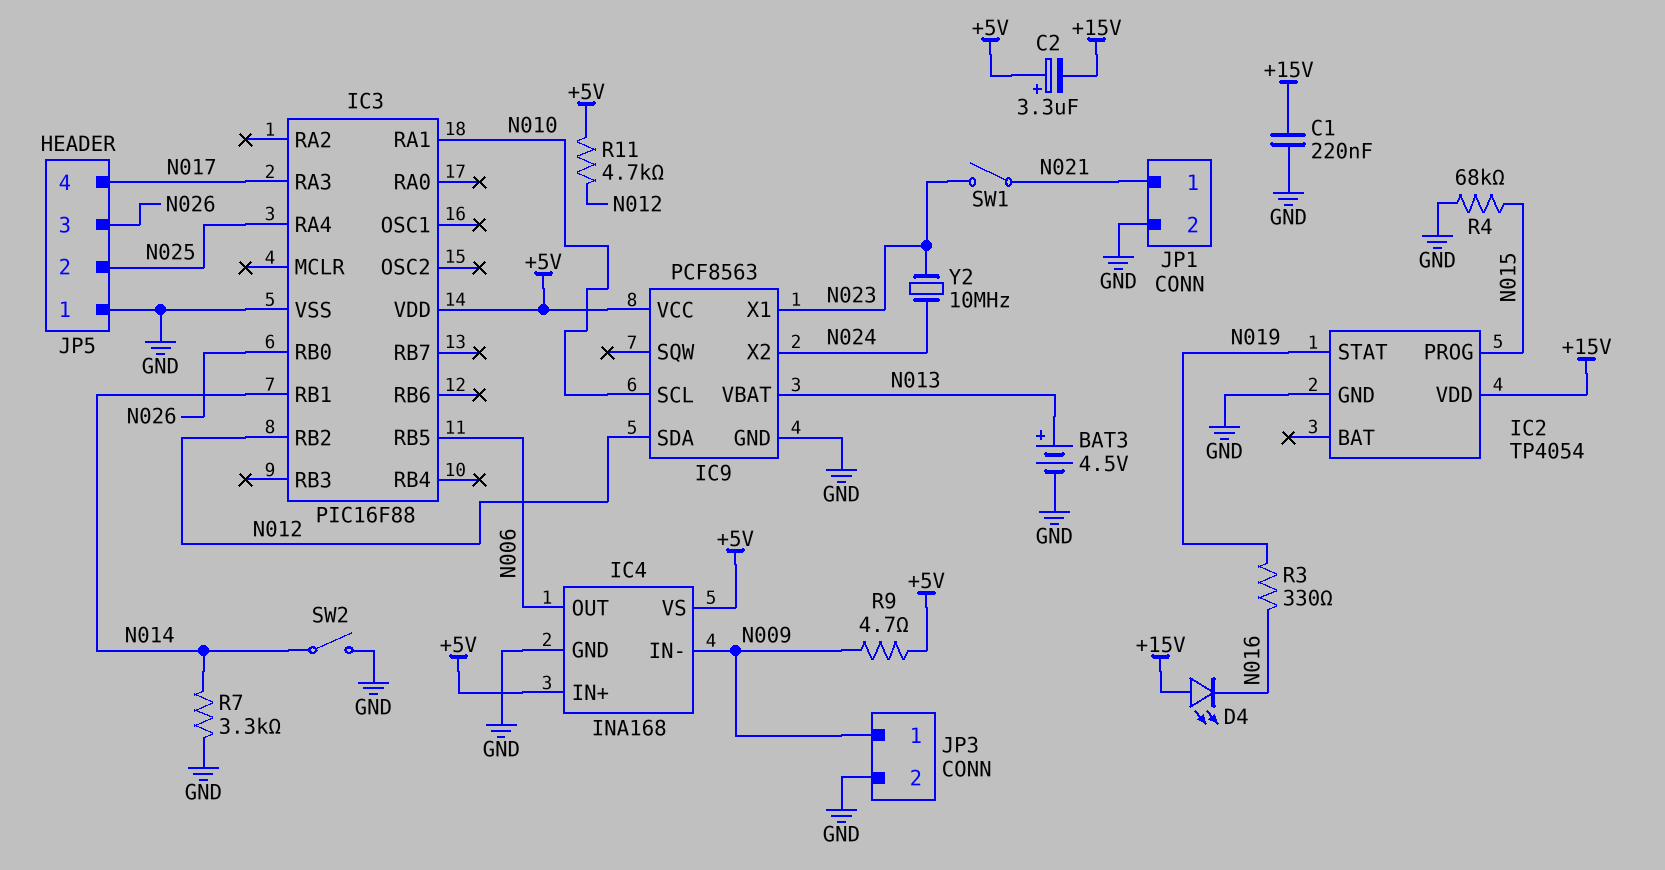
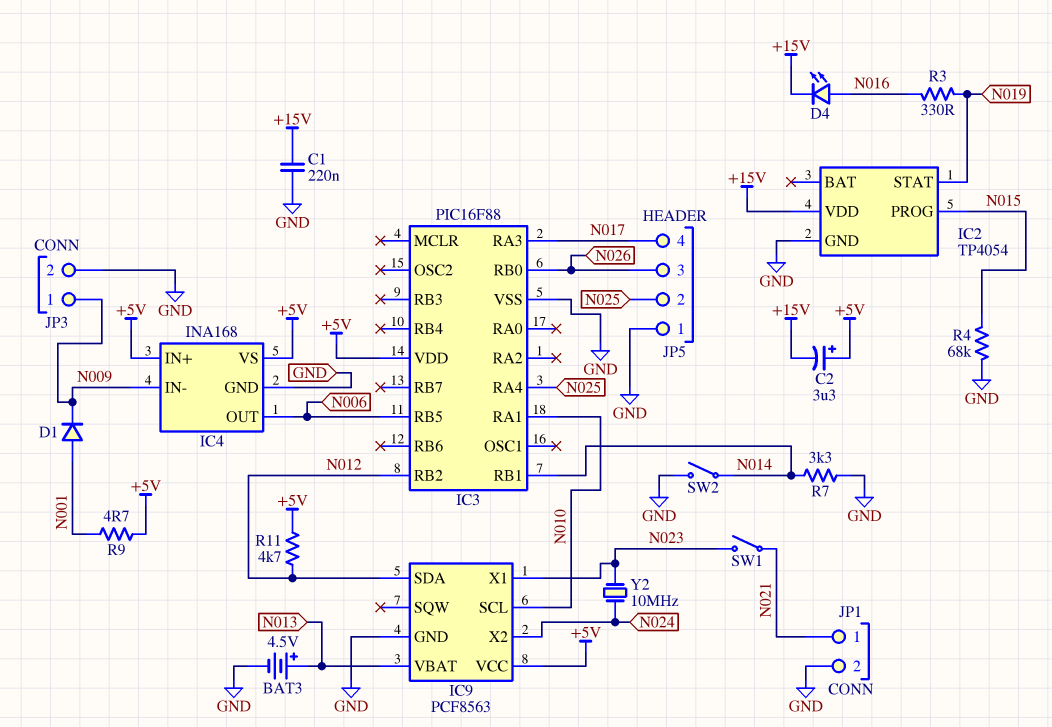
D1: none -> diode (A N001, K N009)
D4: LED (A +15V, K N016) -> LED (A N016, K +15V)
R9: 4.7 (+5V, N009) -> 4.7 (+5V, N001)

